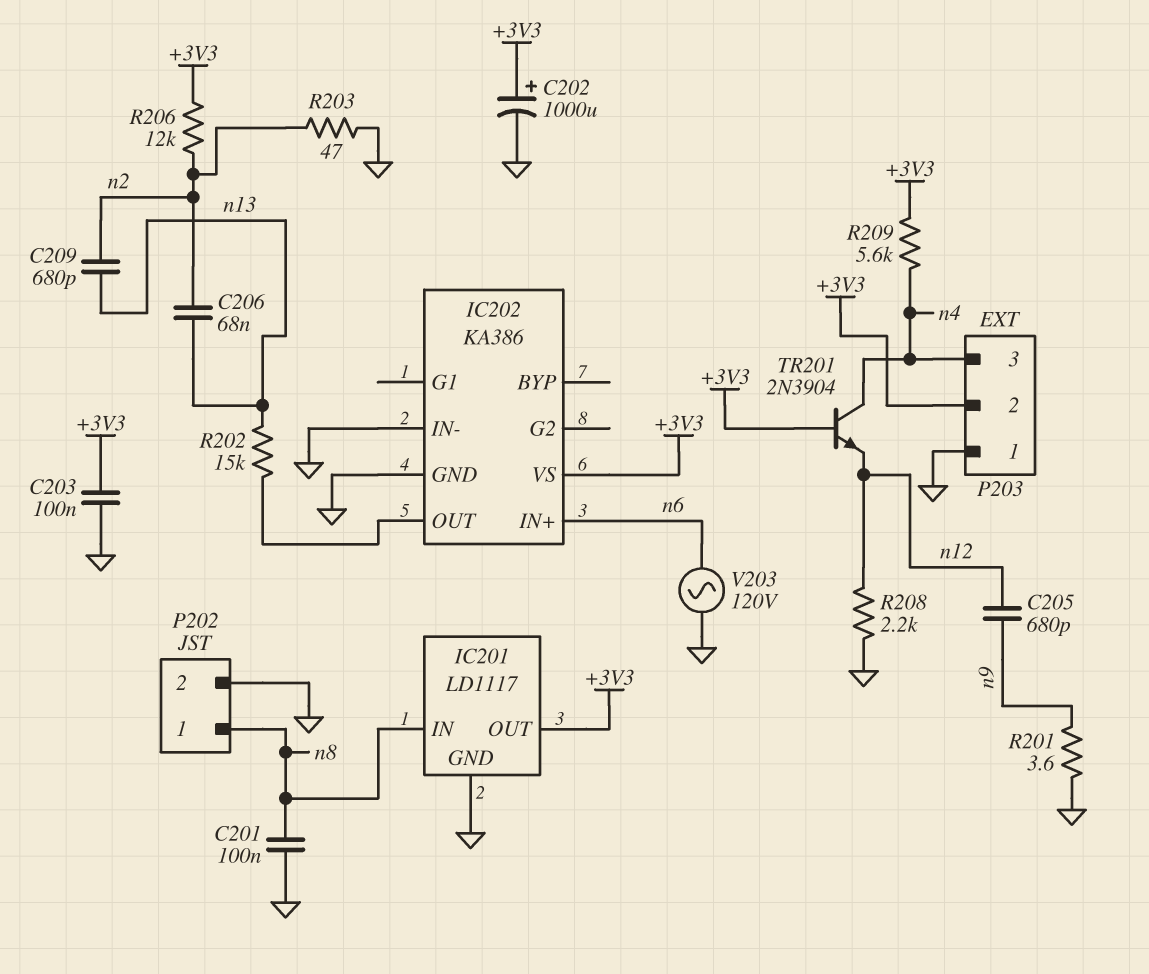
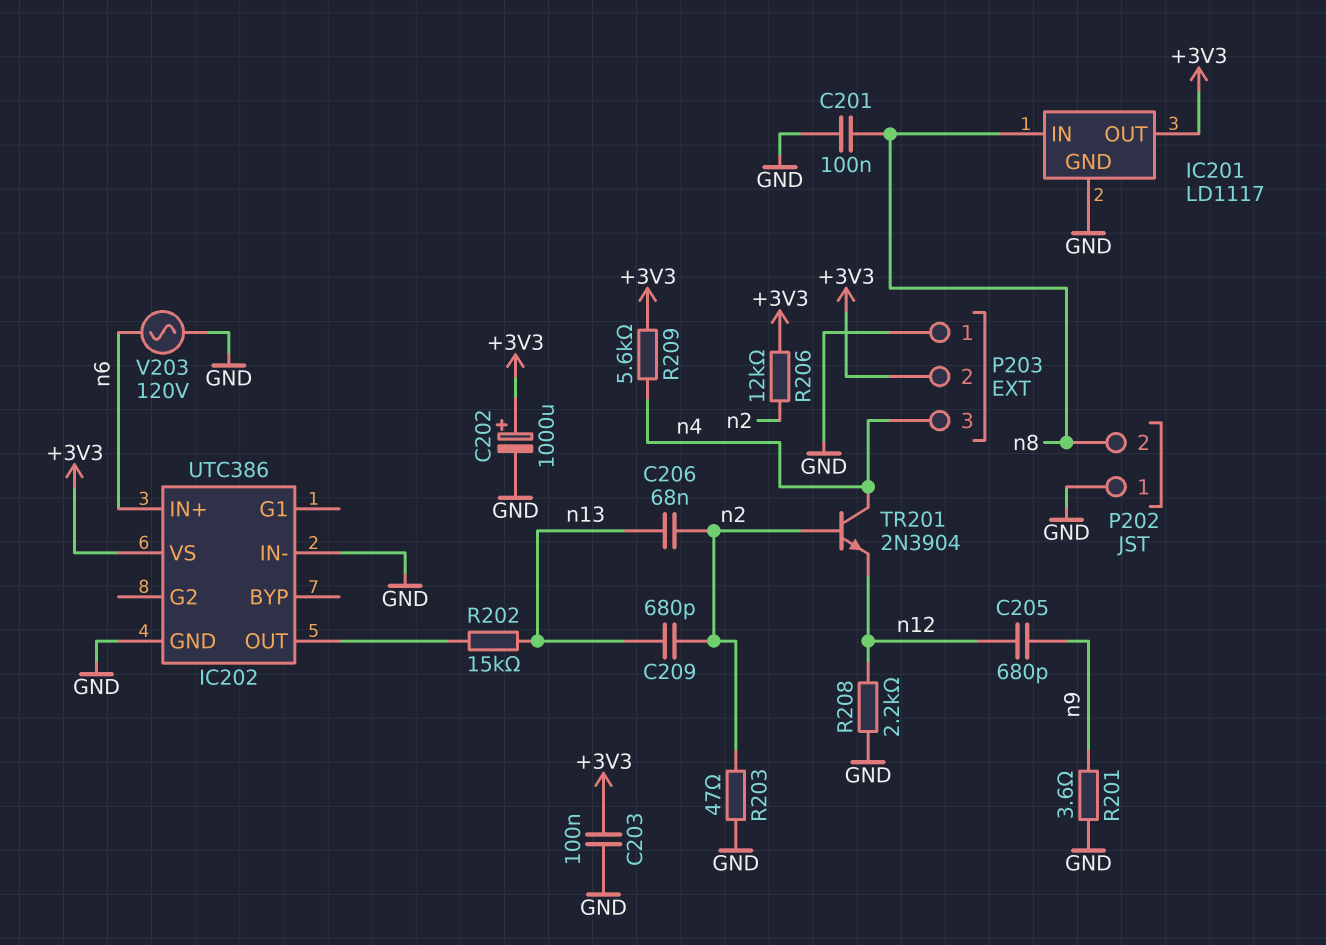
IC202: KA386 -> UTC386
P202 pin 1: n8 -> GND
P202 pin 2: GND -> n8
TR201: NPN 2N3904 (B +3V3, C n4, E n12) -> NPN 2N3904 (B n2, C n4, E n12)

